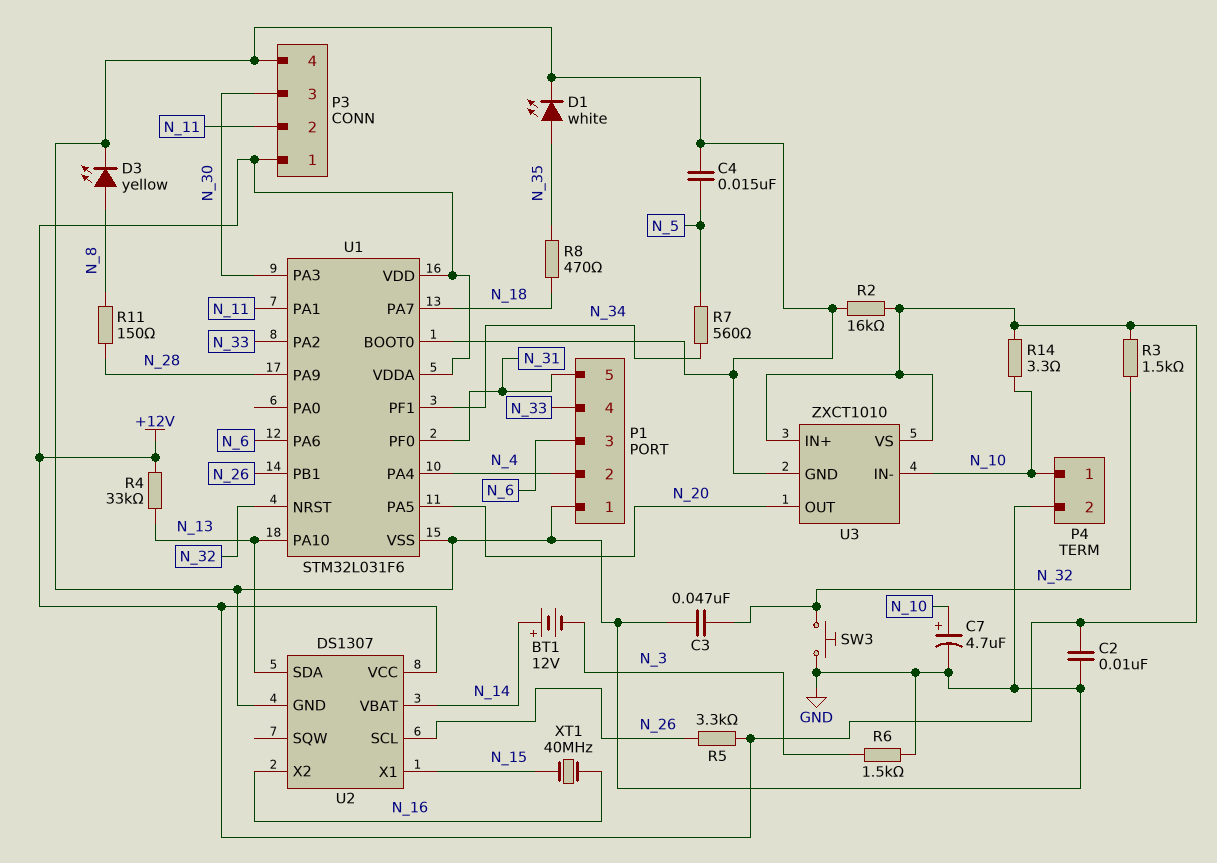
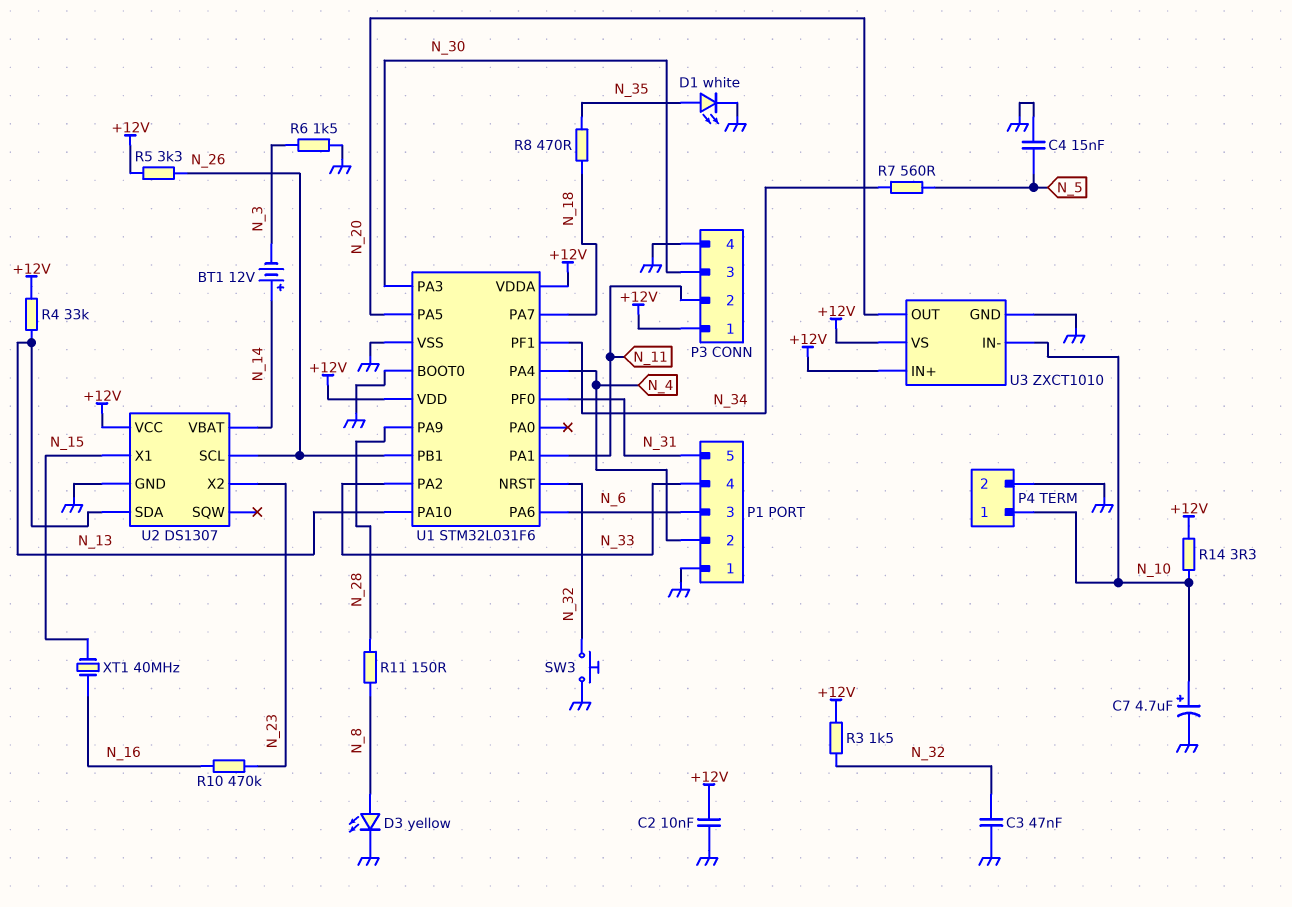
R2: 16k (+12V, GND) -> none
R10: none -> 470k (N_16, N_23)
U2 pin X2: N_16 -> N_23

